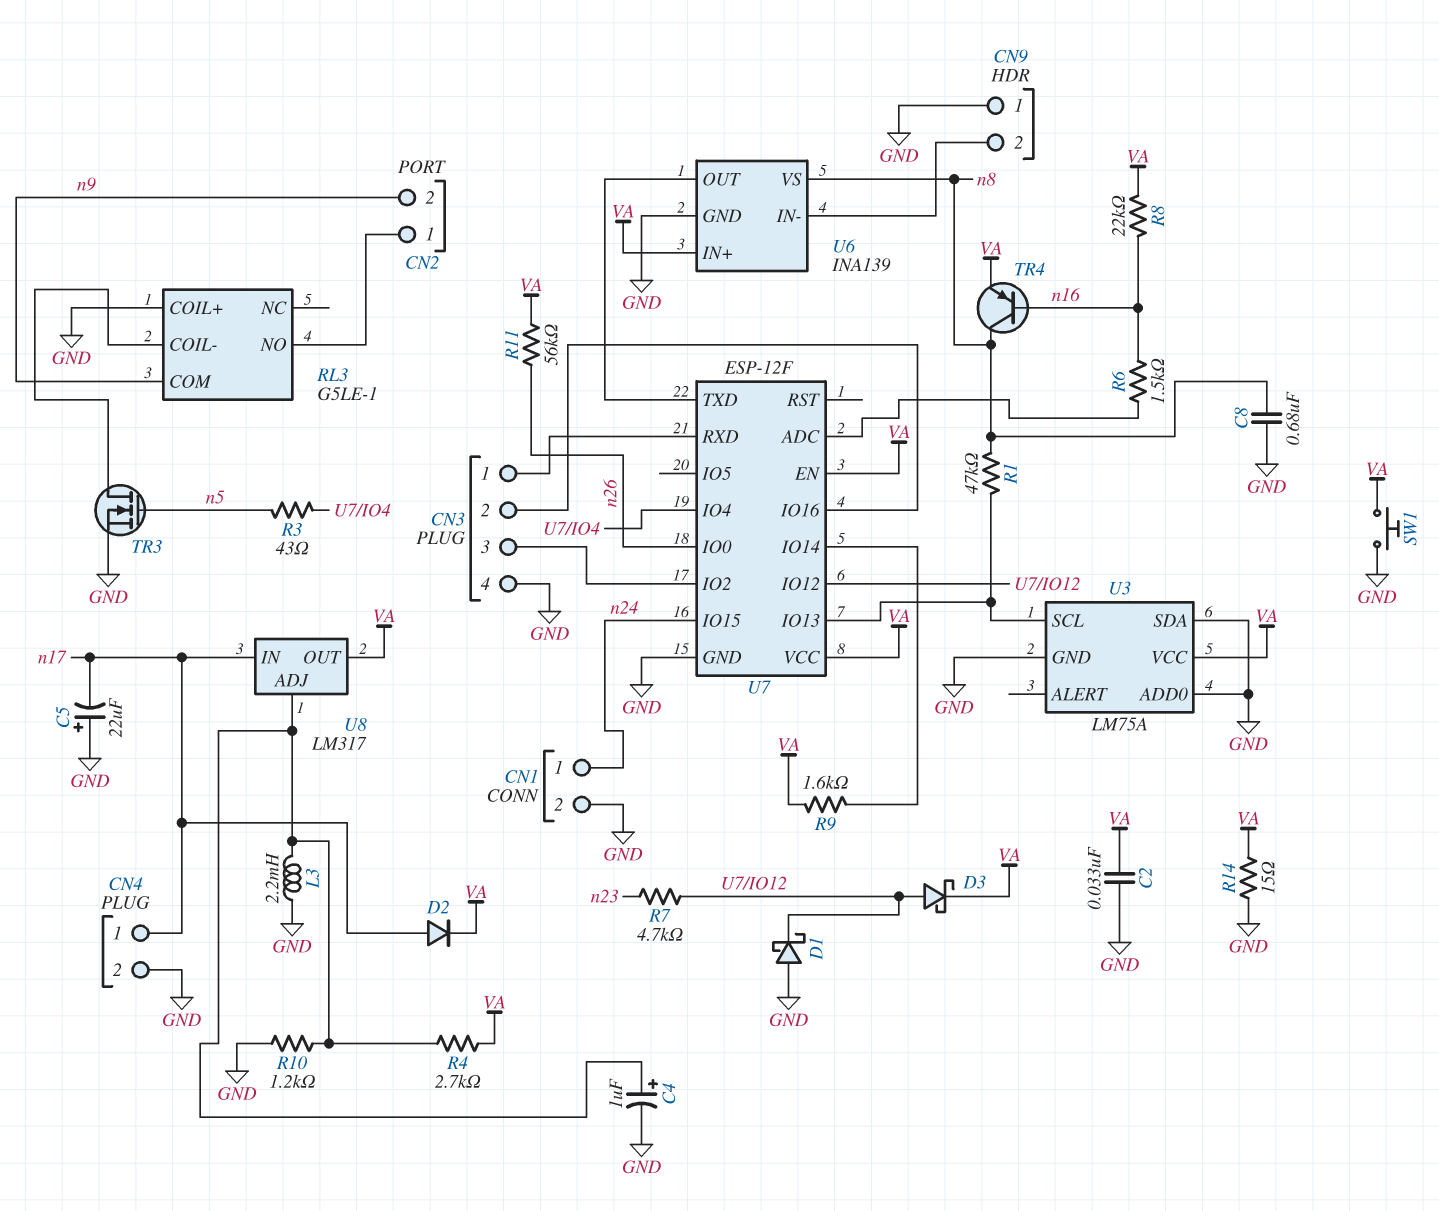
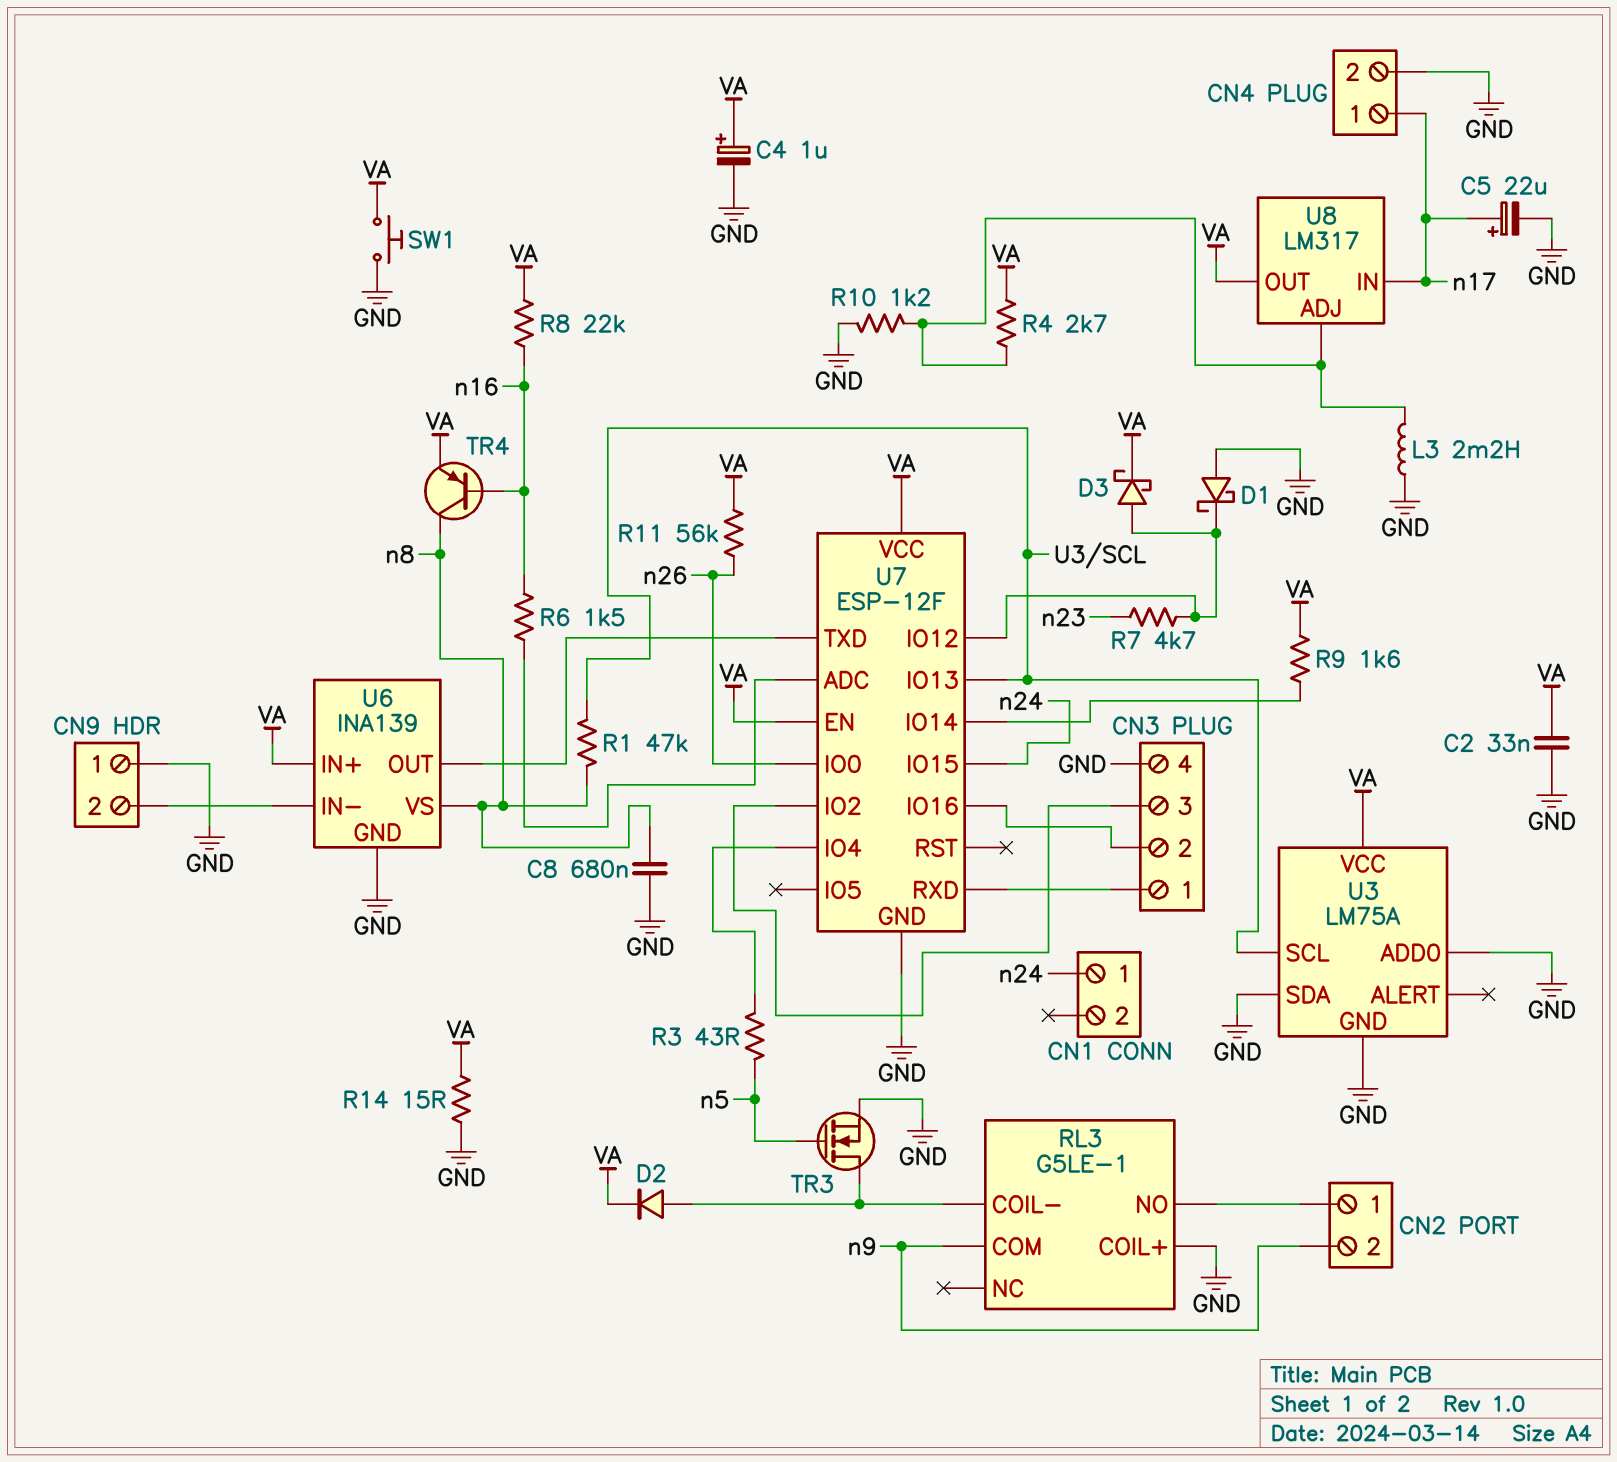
C4: 1uF (plus U8/ADJ, minus GND) -> 1uF (plus VA, minus GND)
C5: 22uF (plus GND, minus n17) -> 22uF (plus n17, minus GND)
CN1 pin 2: GND -> none
D2: diode (A n17, K VA) -> diode (A RL3/COIL-, K VA)

